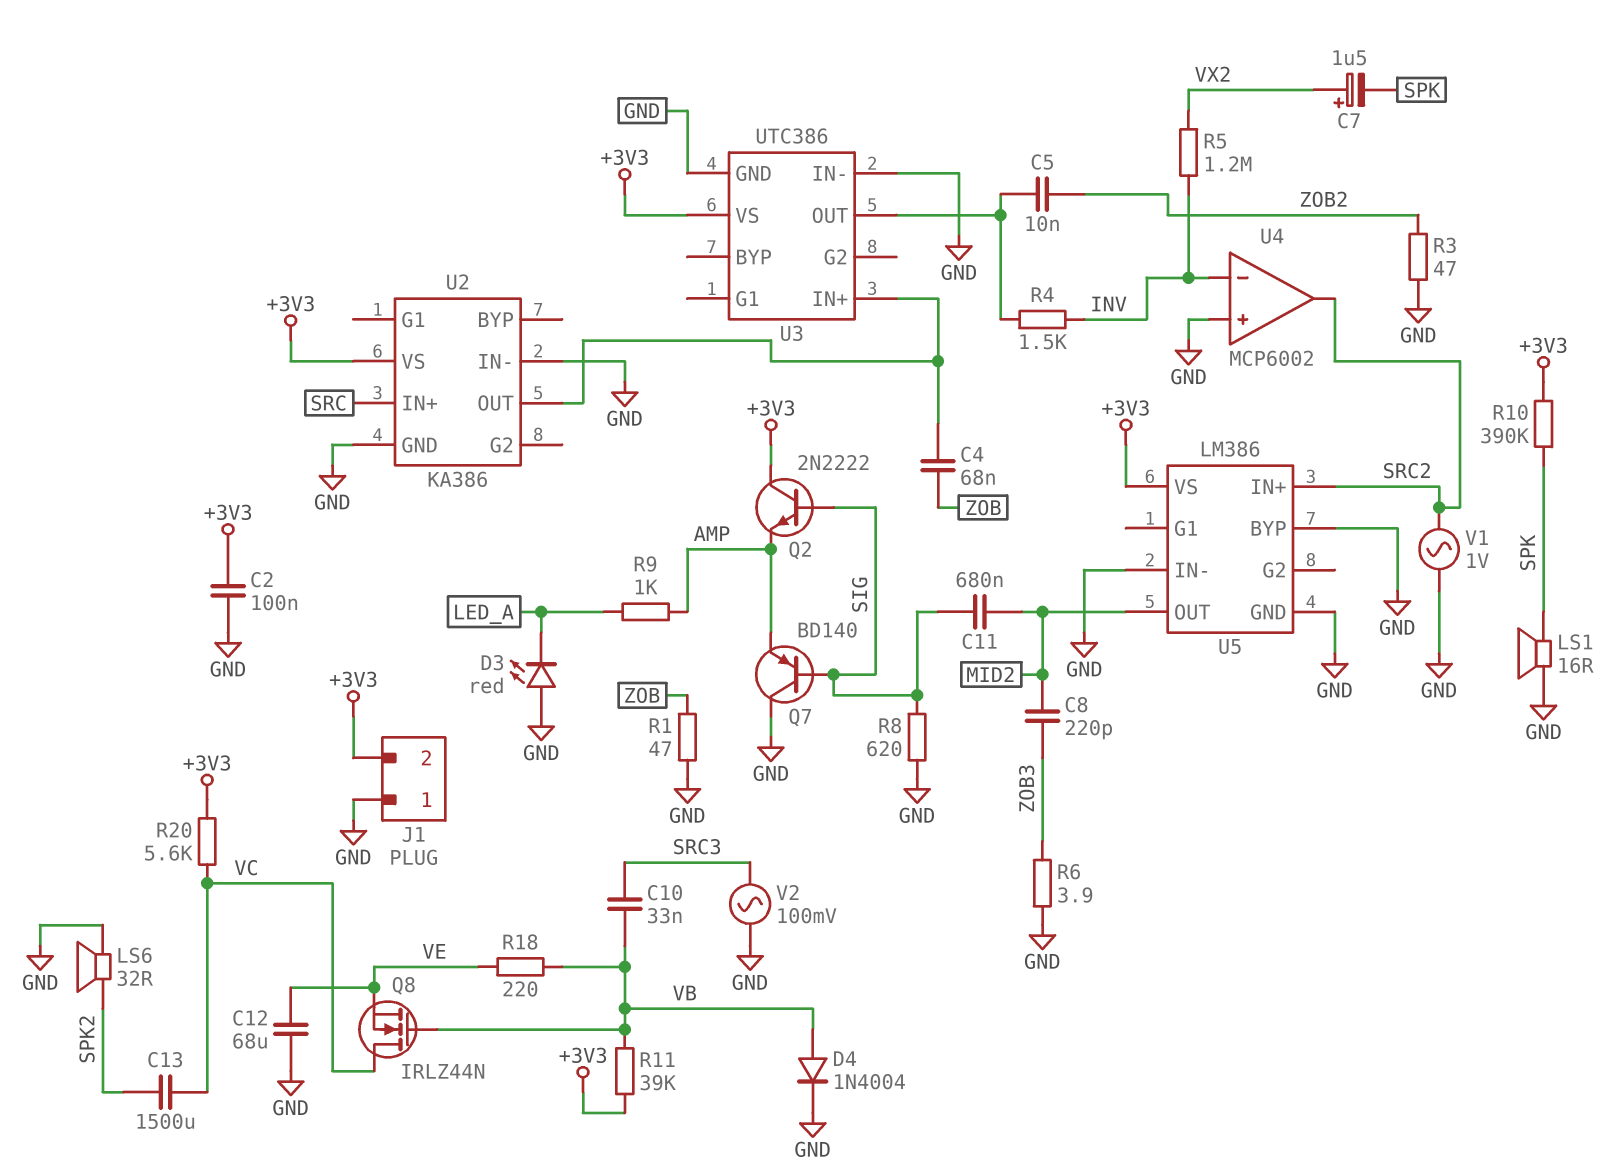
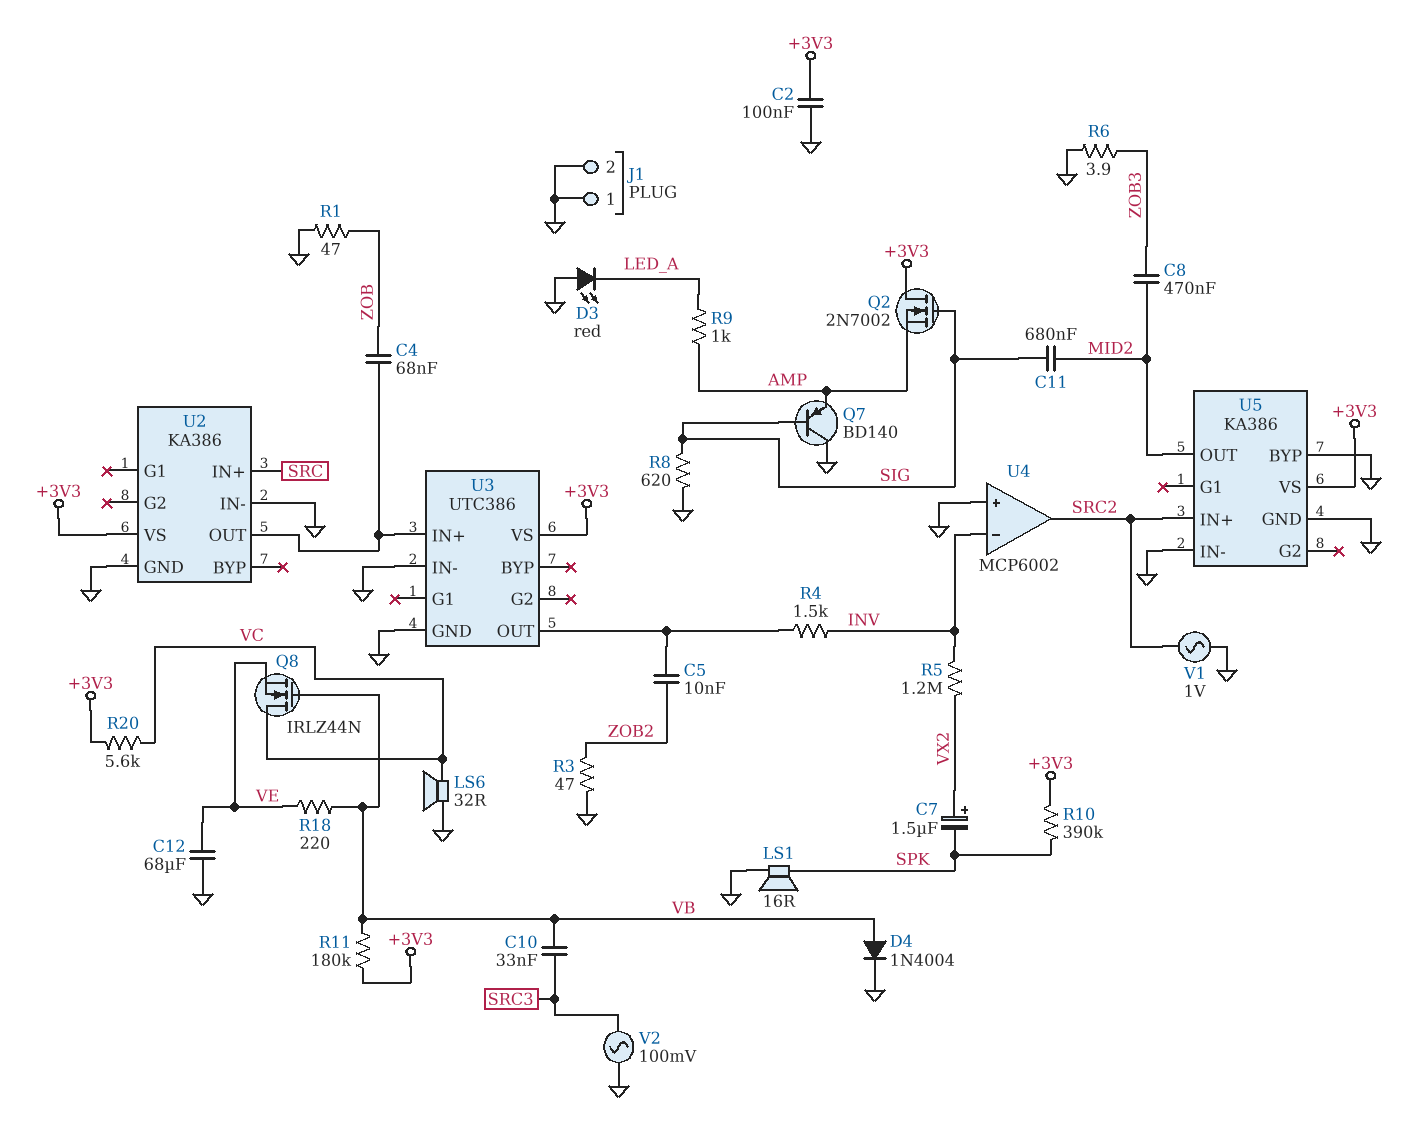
C8: 220pF (MID2, ZOB3) -> 470nF (MID2, ZOB3)
C13: 1500uF (SPK2, VC) -> none
J1 pin 2: +3V3 -> GND
LS6: speaker 32R (GND, SPK2) -> speaker 32R (GND, VC)
Q2: NPN 2N2222 (B SIG, C +3V3, E AMP) -> NMOS 2N7002 (G SIG, D +3V3, S AMP)
R11: 39k (+3V3, VB) -> 180k (+3V3, VB)
U5: LM386 -> KA386

